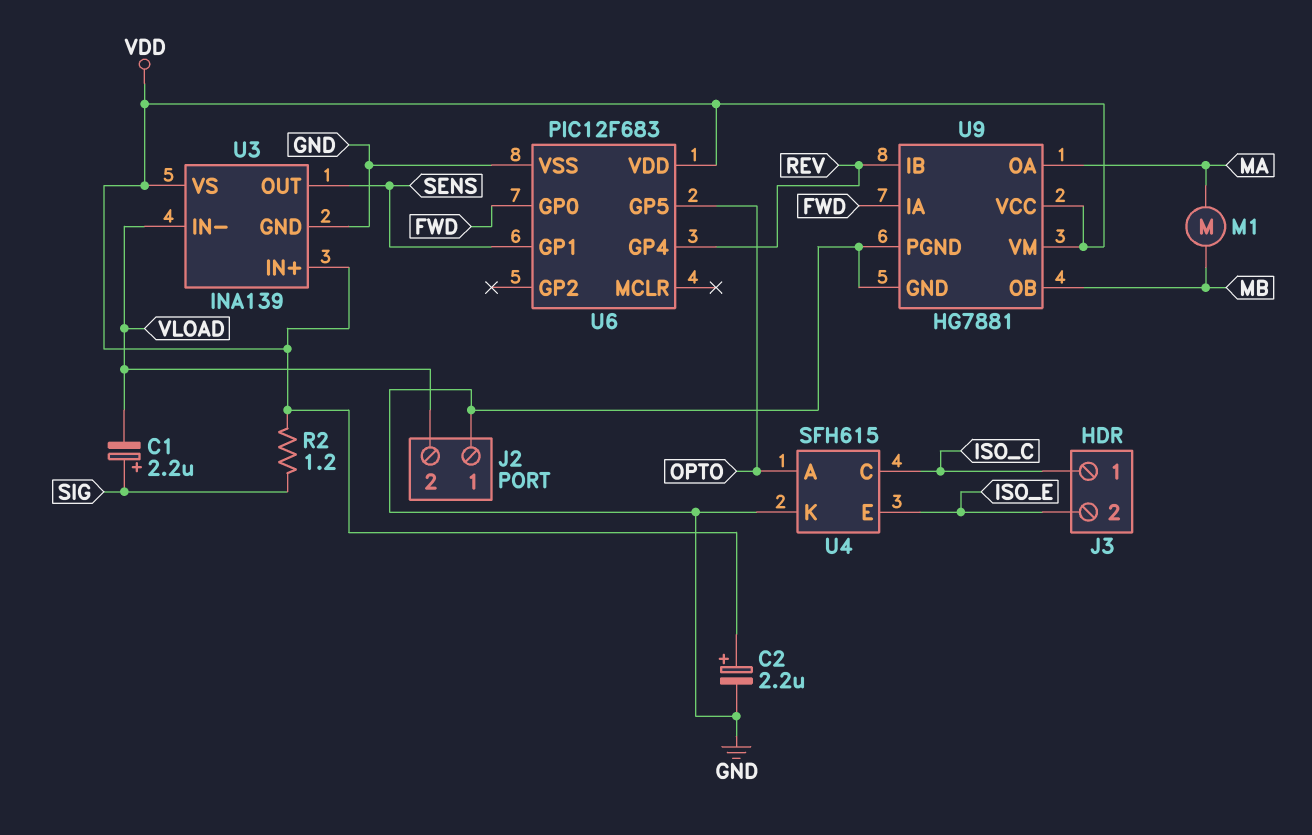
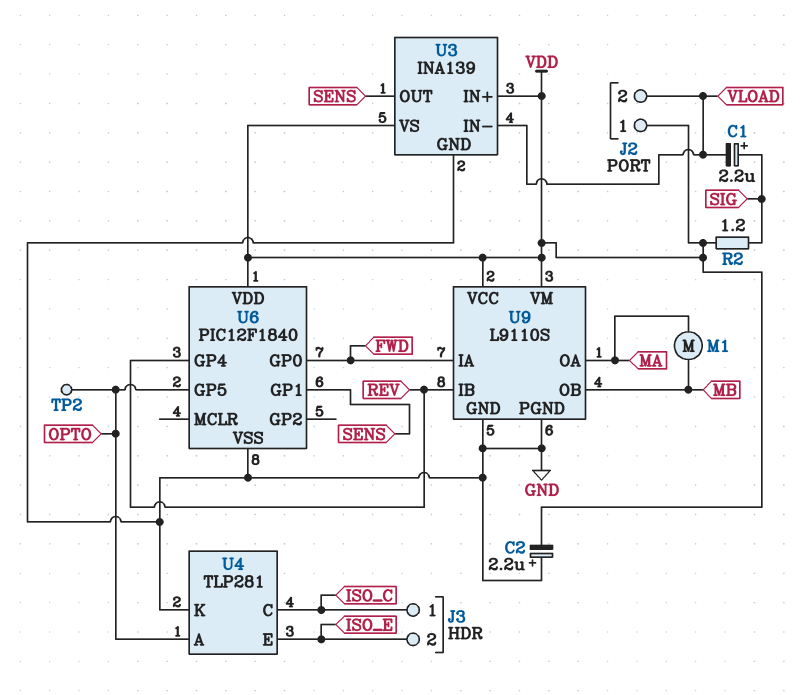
C2: 2.2uF (plus VDD, minus GND) -> 2.2uF (plus GND, minus VDD)
J2 pin 1: GND -> VDD
TP2: none -> test point (OPTO)
U4: SFH615 -> TLP281
U6: PIC12F683 -> PIC12F1840
U9: HG7881 -> L9110S

